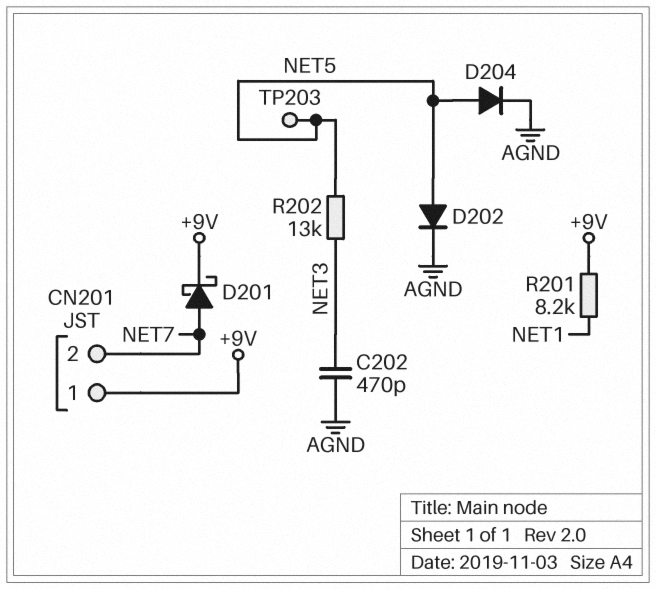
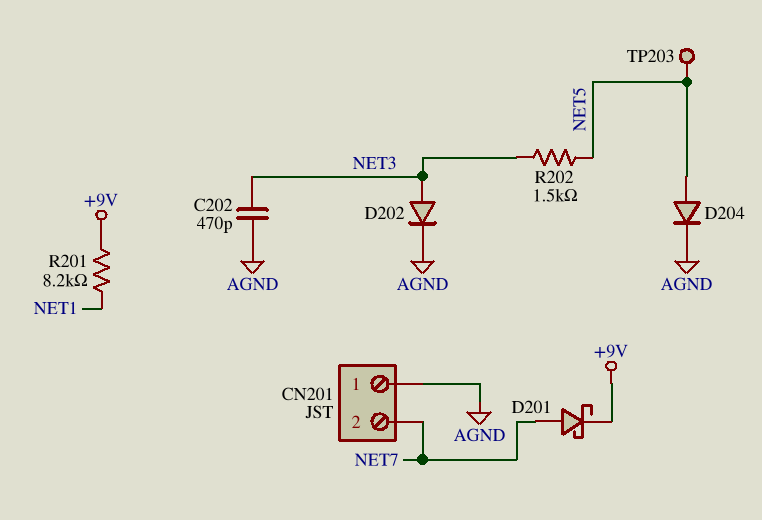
CN201 pin 1: +9V -> AGND
D202: diode (A NET5, K AGND) -> diode (A NET3, K AGND)
R202: 13k (NET3, NET5) -> 1.5k (NET3, NET5)

